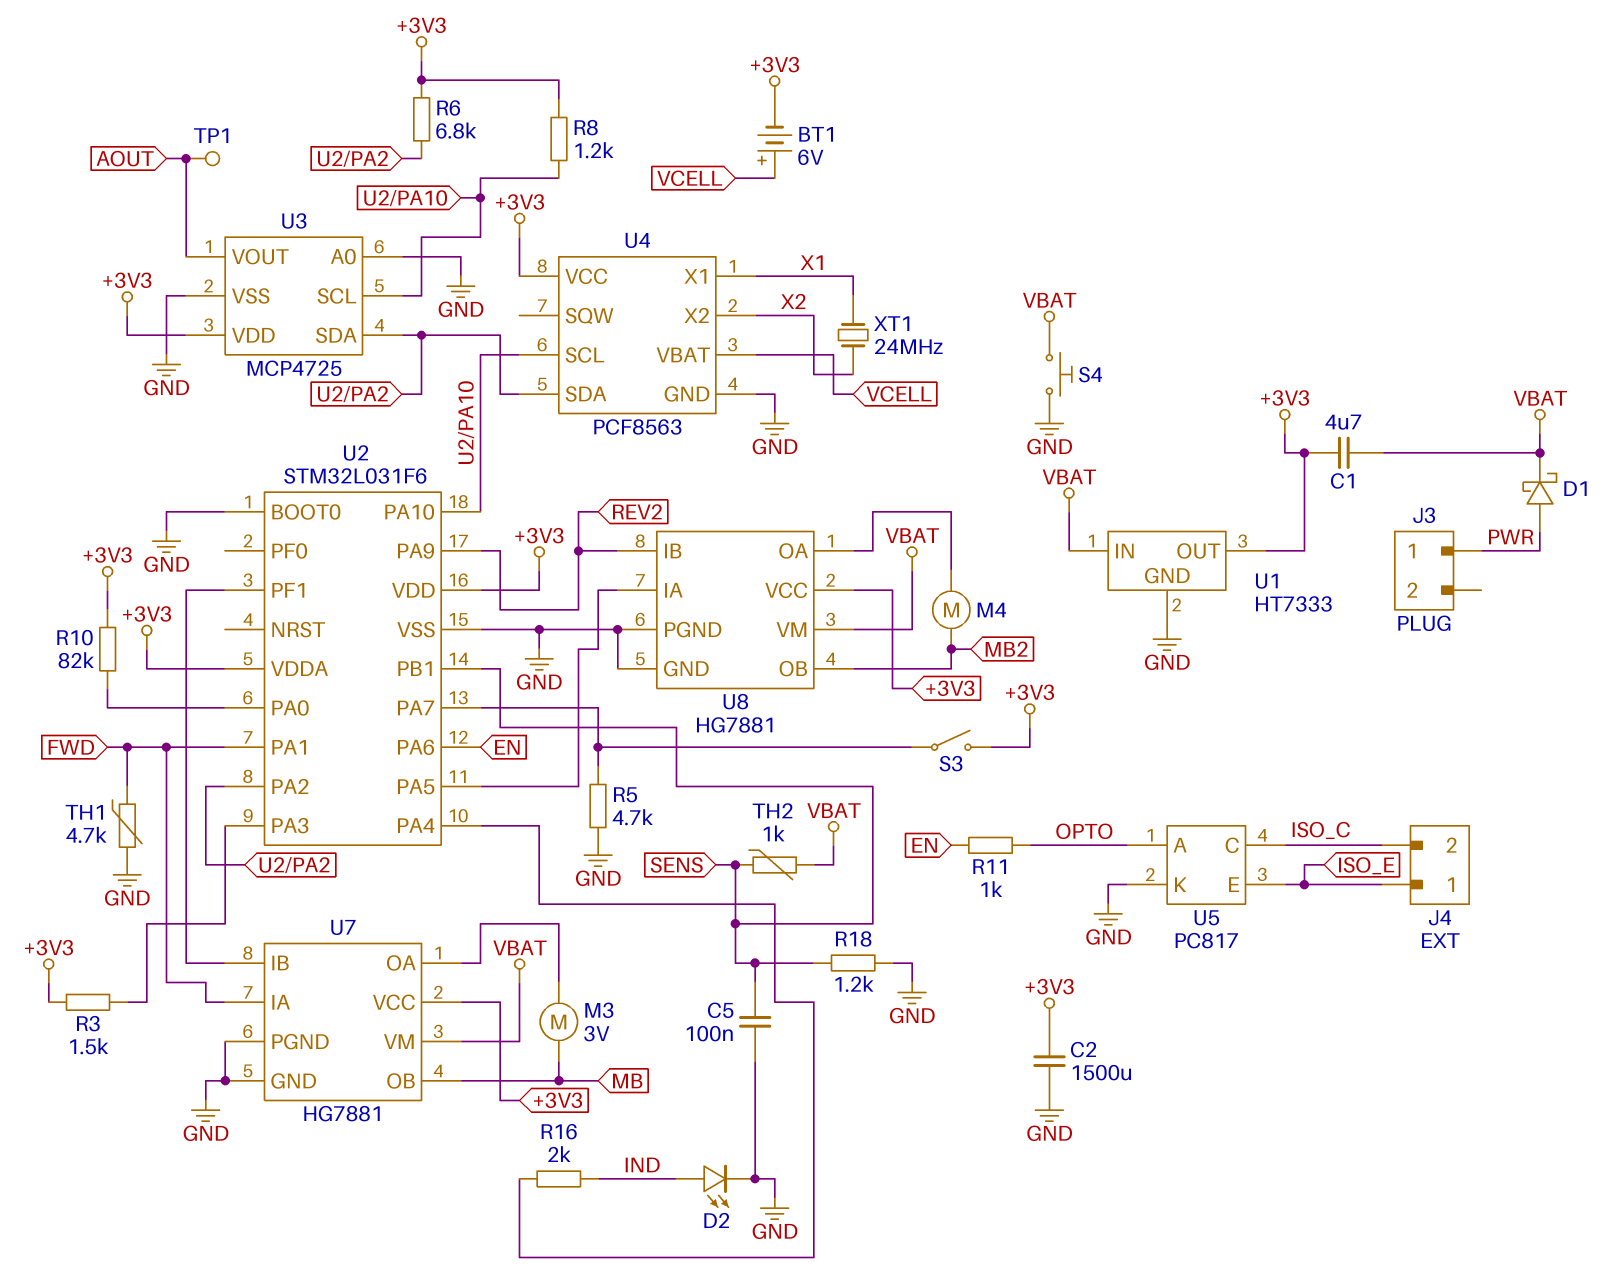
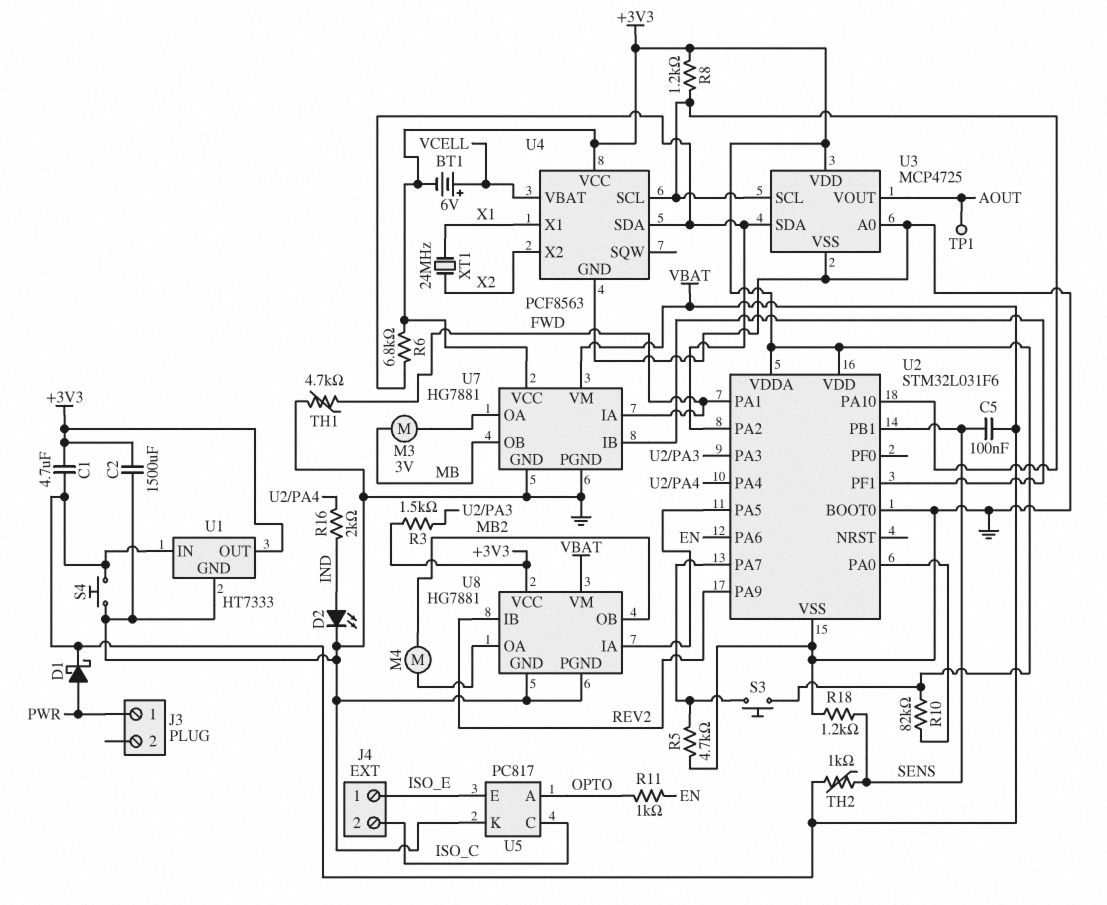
C5: 100nF (GND, SENS) -> 100nF (SENS, VBAT)
S3: switch (+3V3, U2/PA7) -> button (+3V3, U2/PA7)

